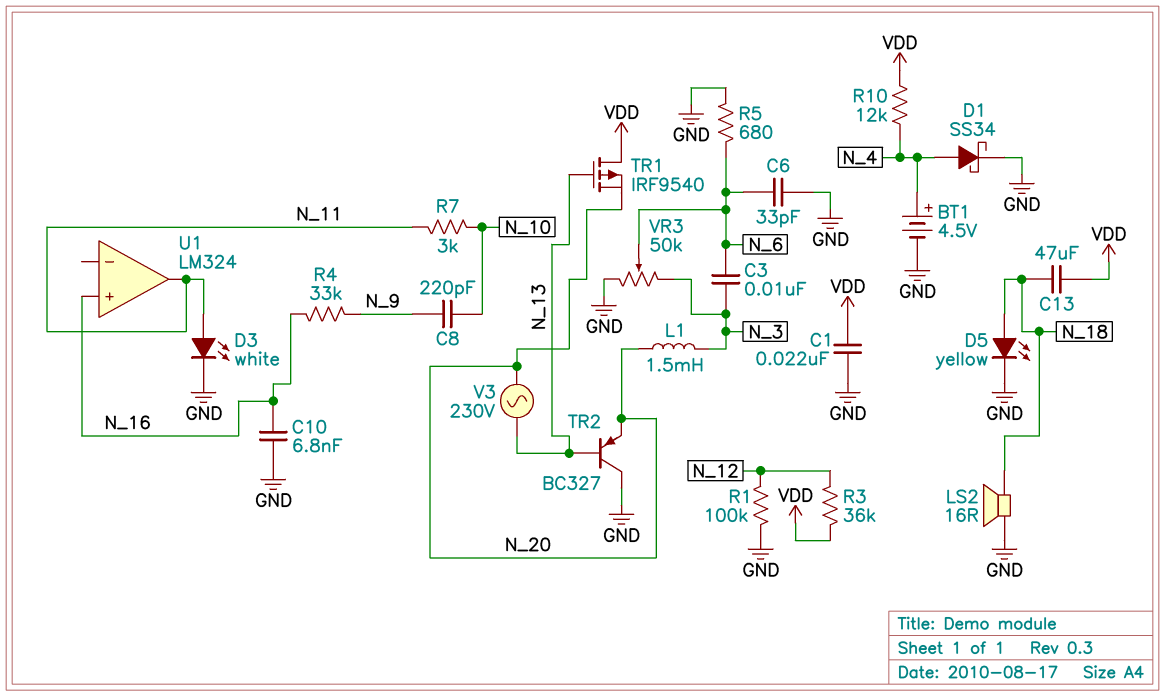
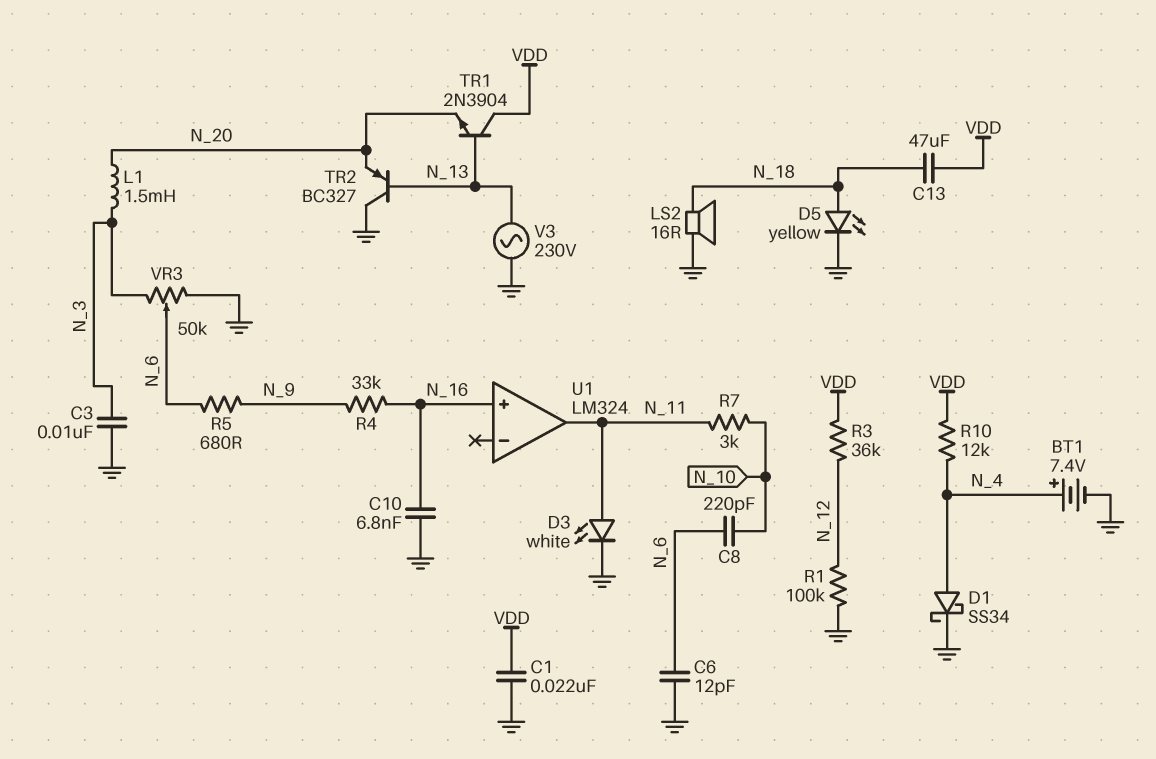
BT1: 4.5V (plus N_4, minus GND) -> 7.4V (plus N_4, minus GND)
C3: 10nF (N_3, N_6) -> 10nF (GND, N_3)
C6: 33pF (GND, N_6) -> 12pF (GND, N_6)
C8: 220pF (N_9, N_10) -> 220pF (N_6, N_10)
R5: 680 (GND, N_6) -> 680 (N_6, N_9)
TR1: PMOS IRF9540 (G N_13, D VDD, S N_20) -> NPN 2N3904 (B N_13, C VDD, E N_20)
V3: AC 230V (N_13, N_20) -> AC 230V (GND, N_13)

